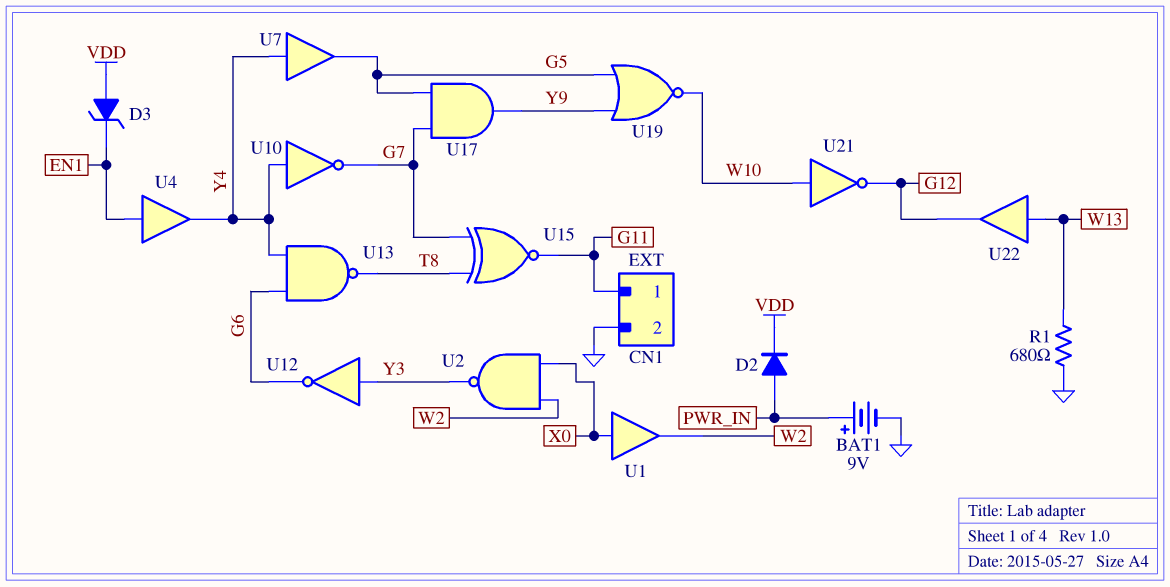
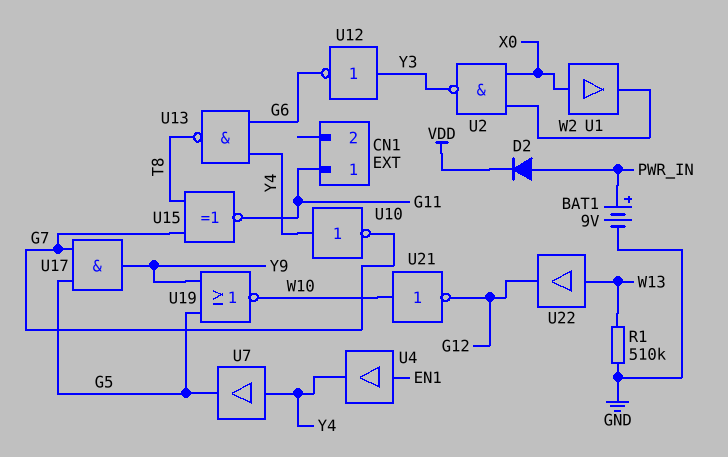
CN1 pin 2: GND -> none
D3: zener (A VDD, K EN1) -> none
R1: 680 (GND, W13) -> 510k (GND, W13)

